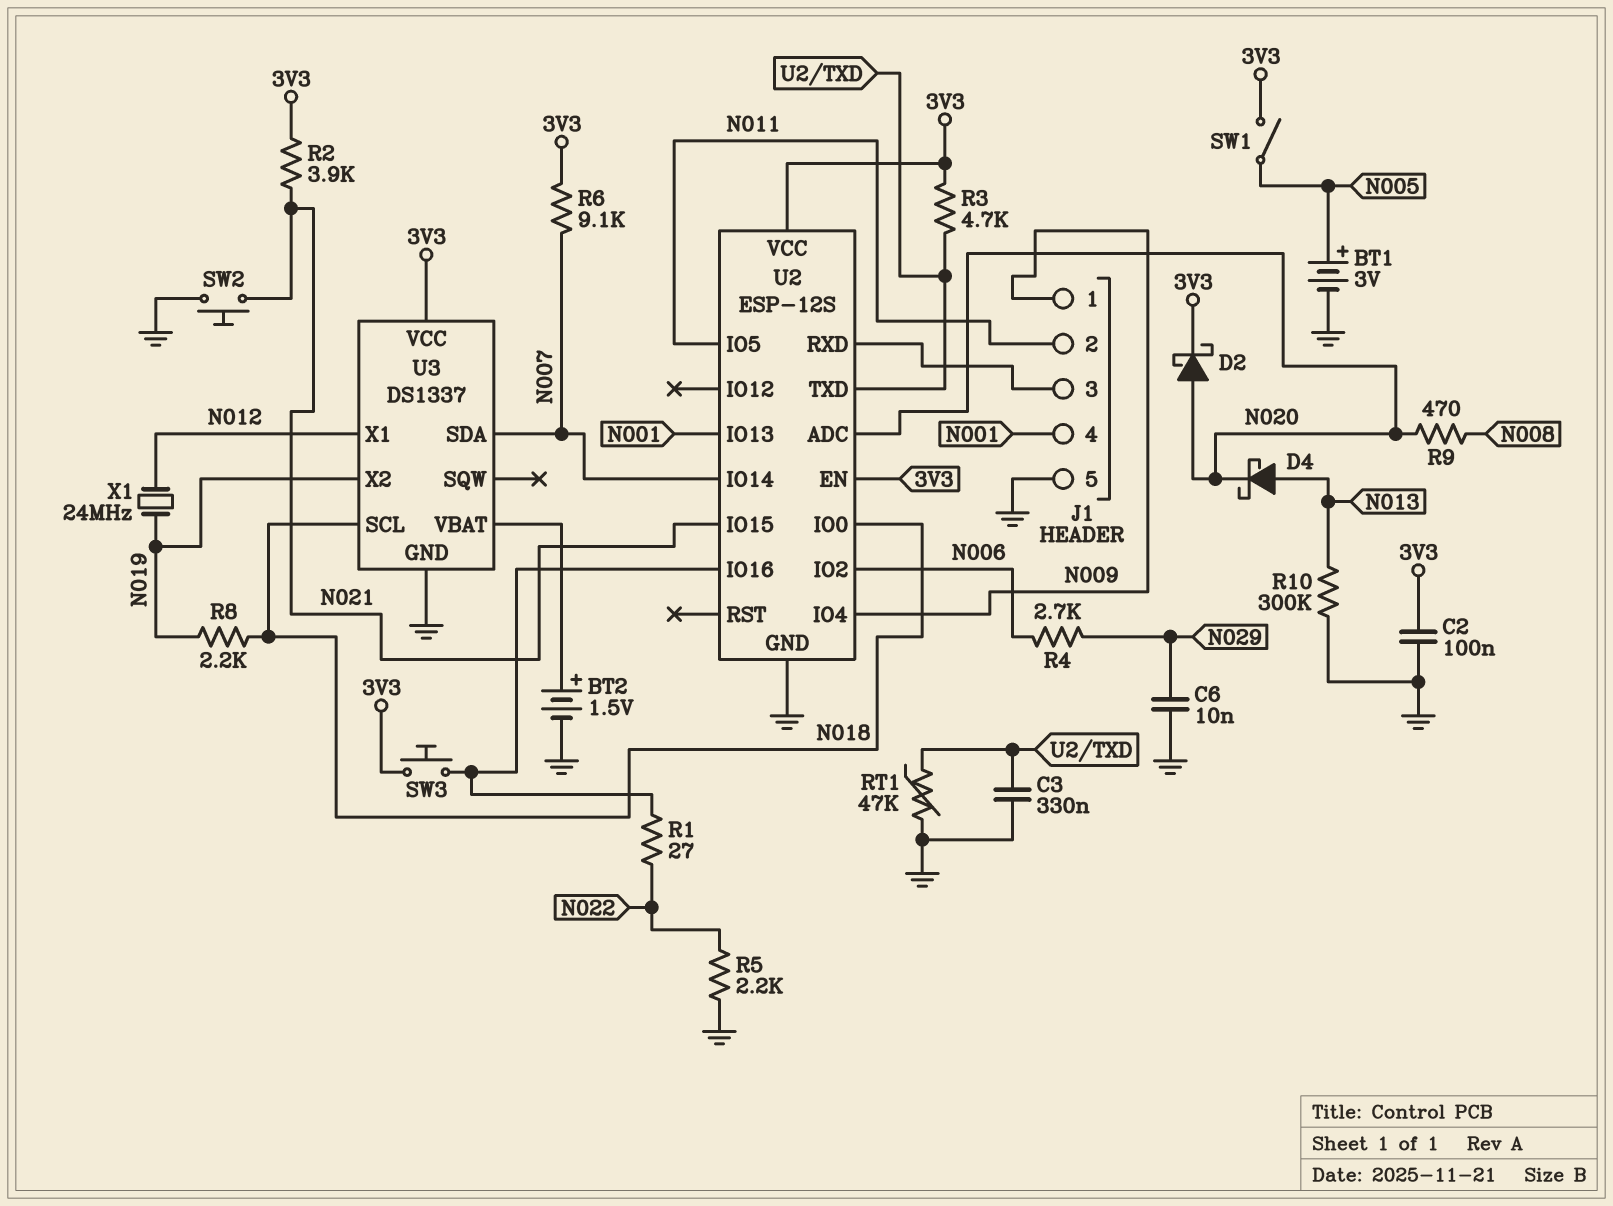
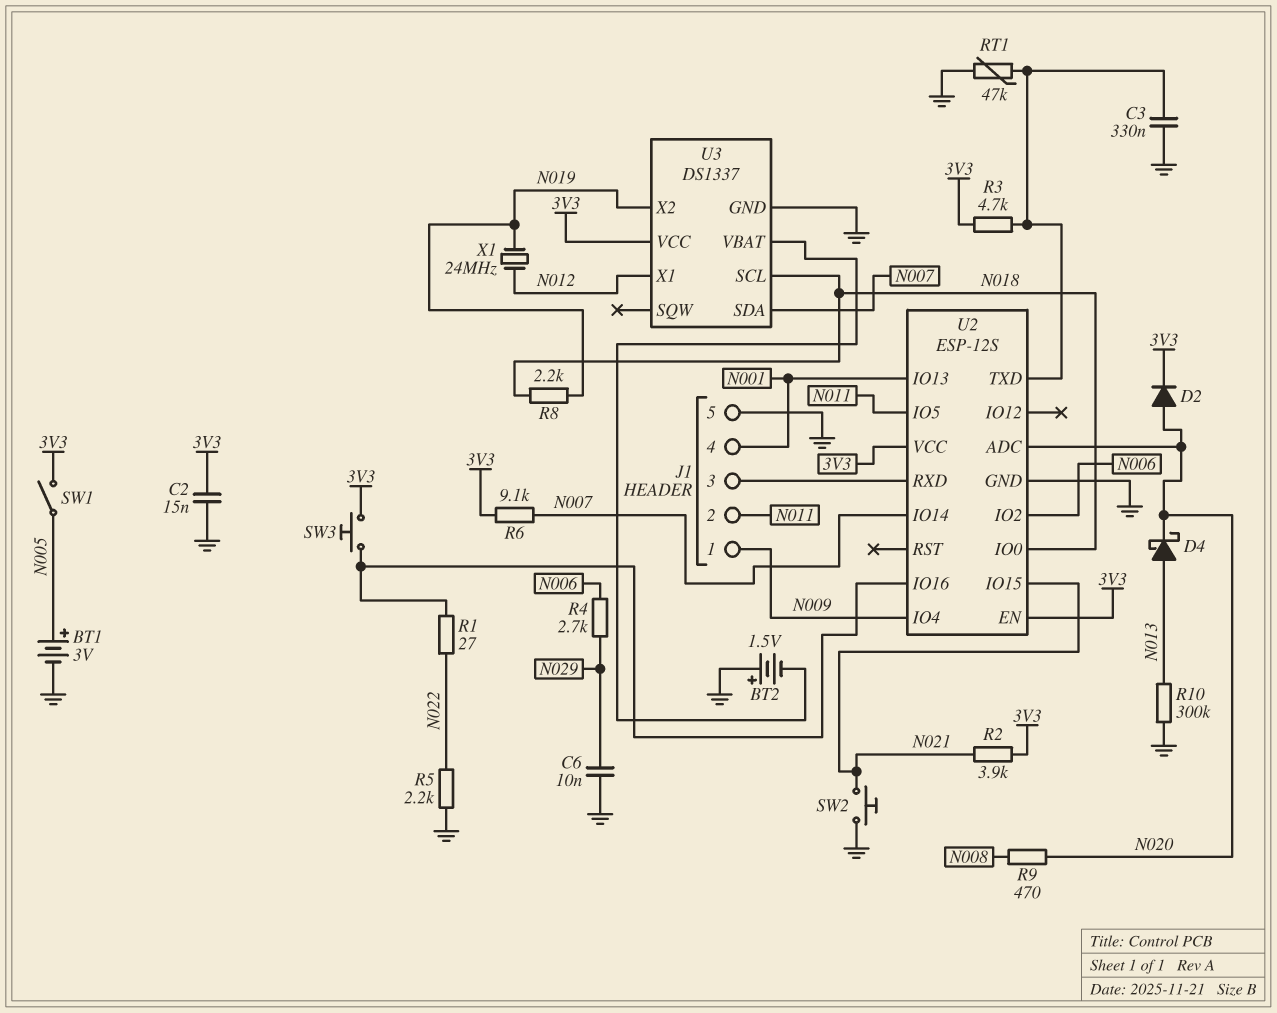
BT2: 1.5V (plus U3/VBAT, minus GND) -> 1.5V (plus GND, minus U3/VBAT)
C2: 100nF (3V3, GND) -> 15nF (3V3, GND)
D2: schottky (A N020, K 3V3) -> diode (A N020, K 3V3)

